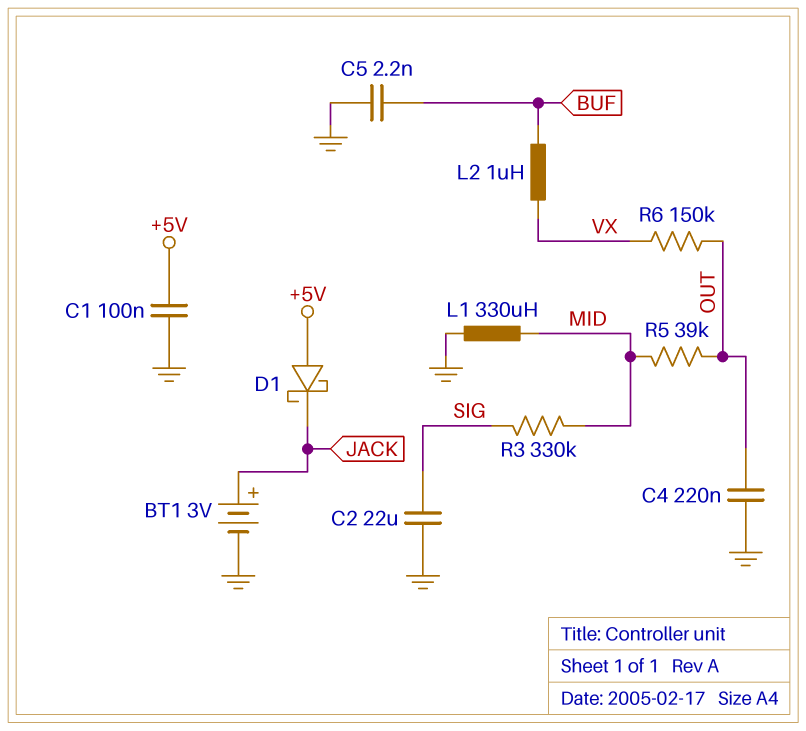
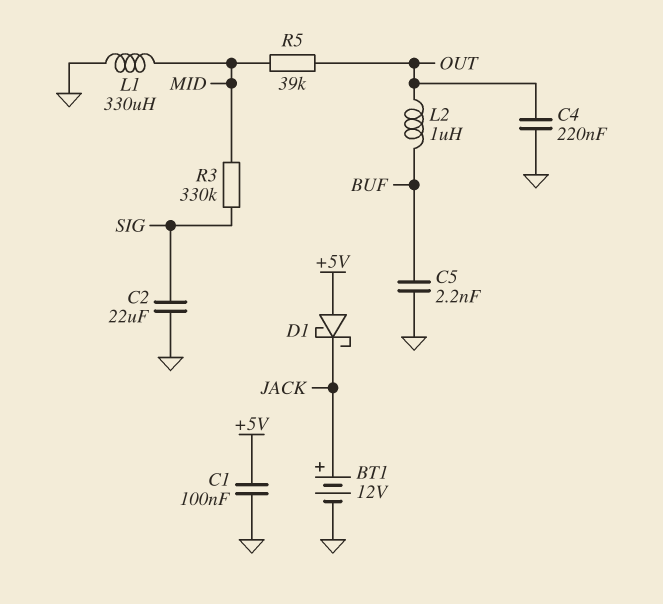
BT1: 3V (plus JACK, minus GND) -> 12V (plus JACK, minus GND)
L2: 1uH (BUF, VX) -> 1uH (BUF, OUT)
R6: 150k (OUT, VX) -> none

